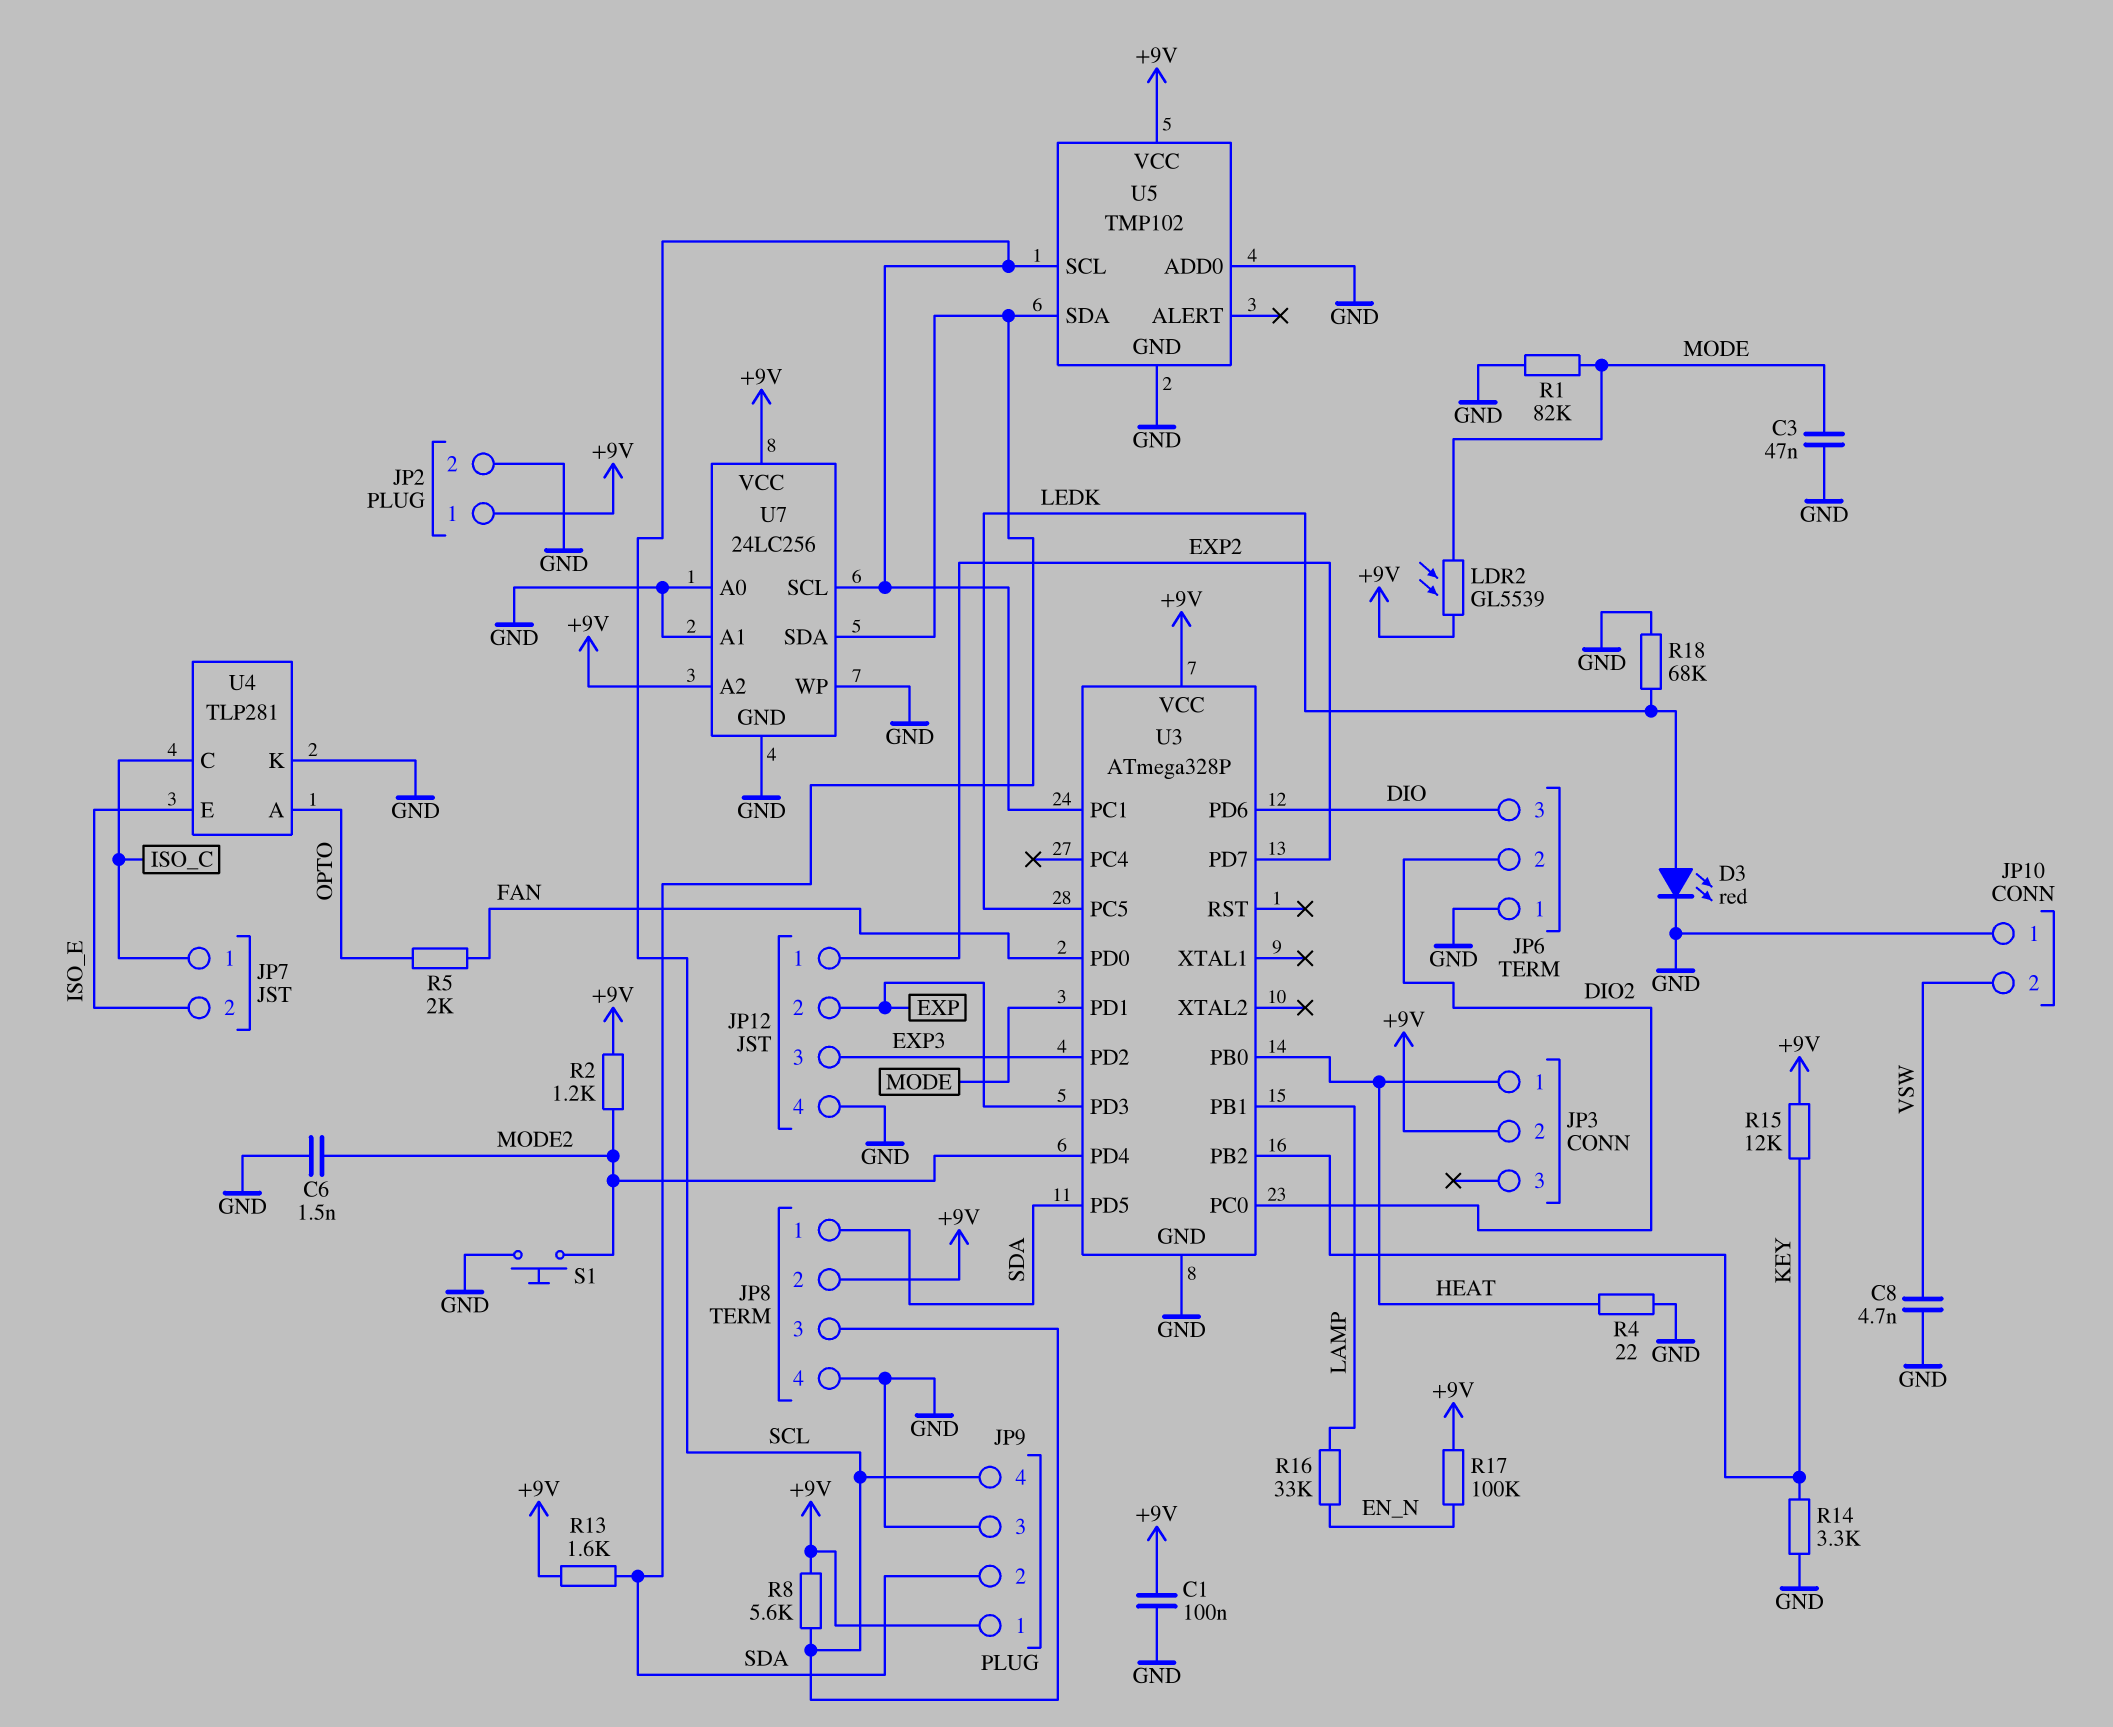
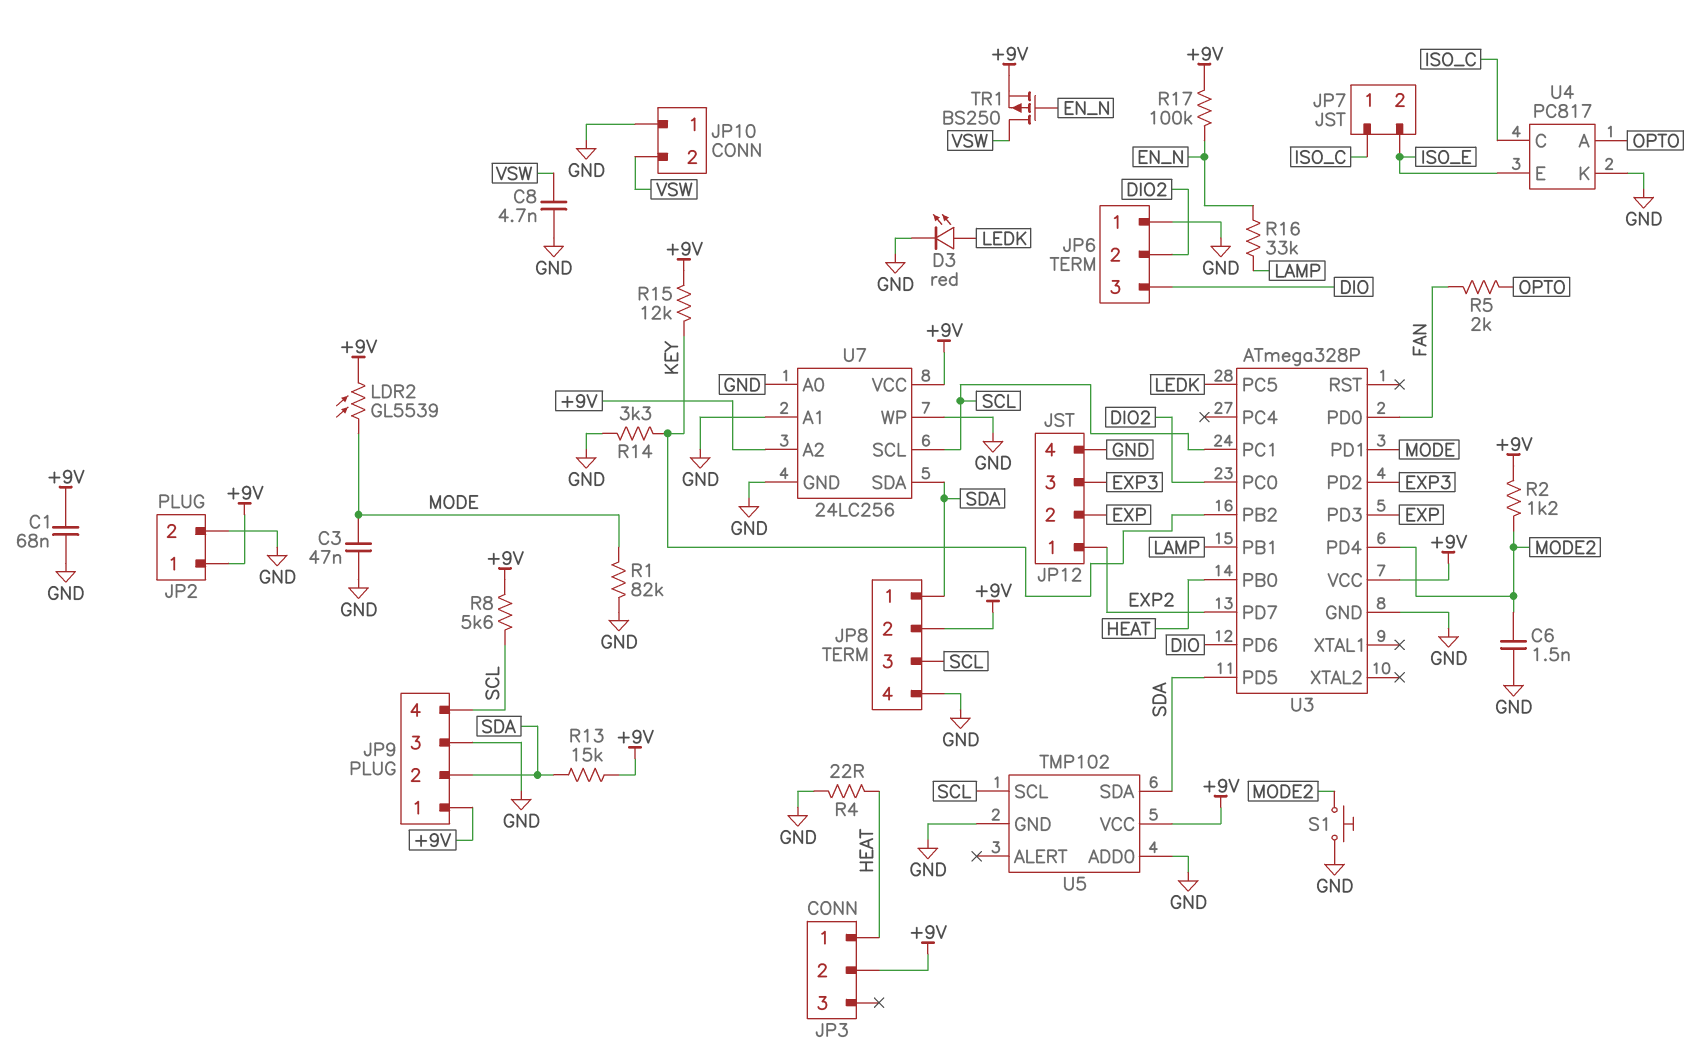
C1: 100nF (+9V, GND) -> 68nF (+9V, GND)
R13: 1.6k (+9V, SDA) -> 15k (+9V, SDA)
R18: 68k (GND, LEDK) -> none
TR1: none -> PMOS BS250 (G EN_N, D VSW, S +9V)
U4: TLP281 -> PC817

